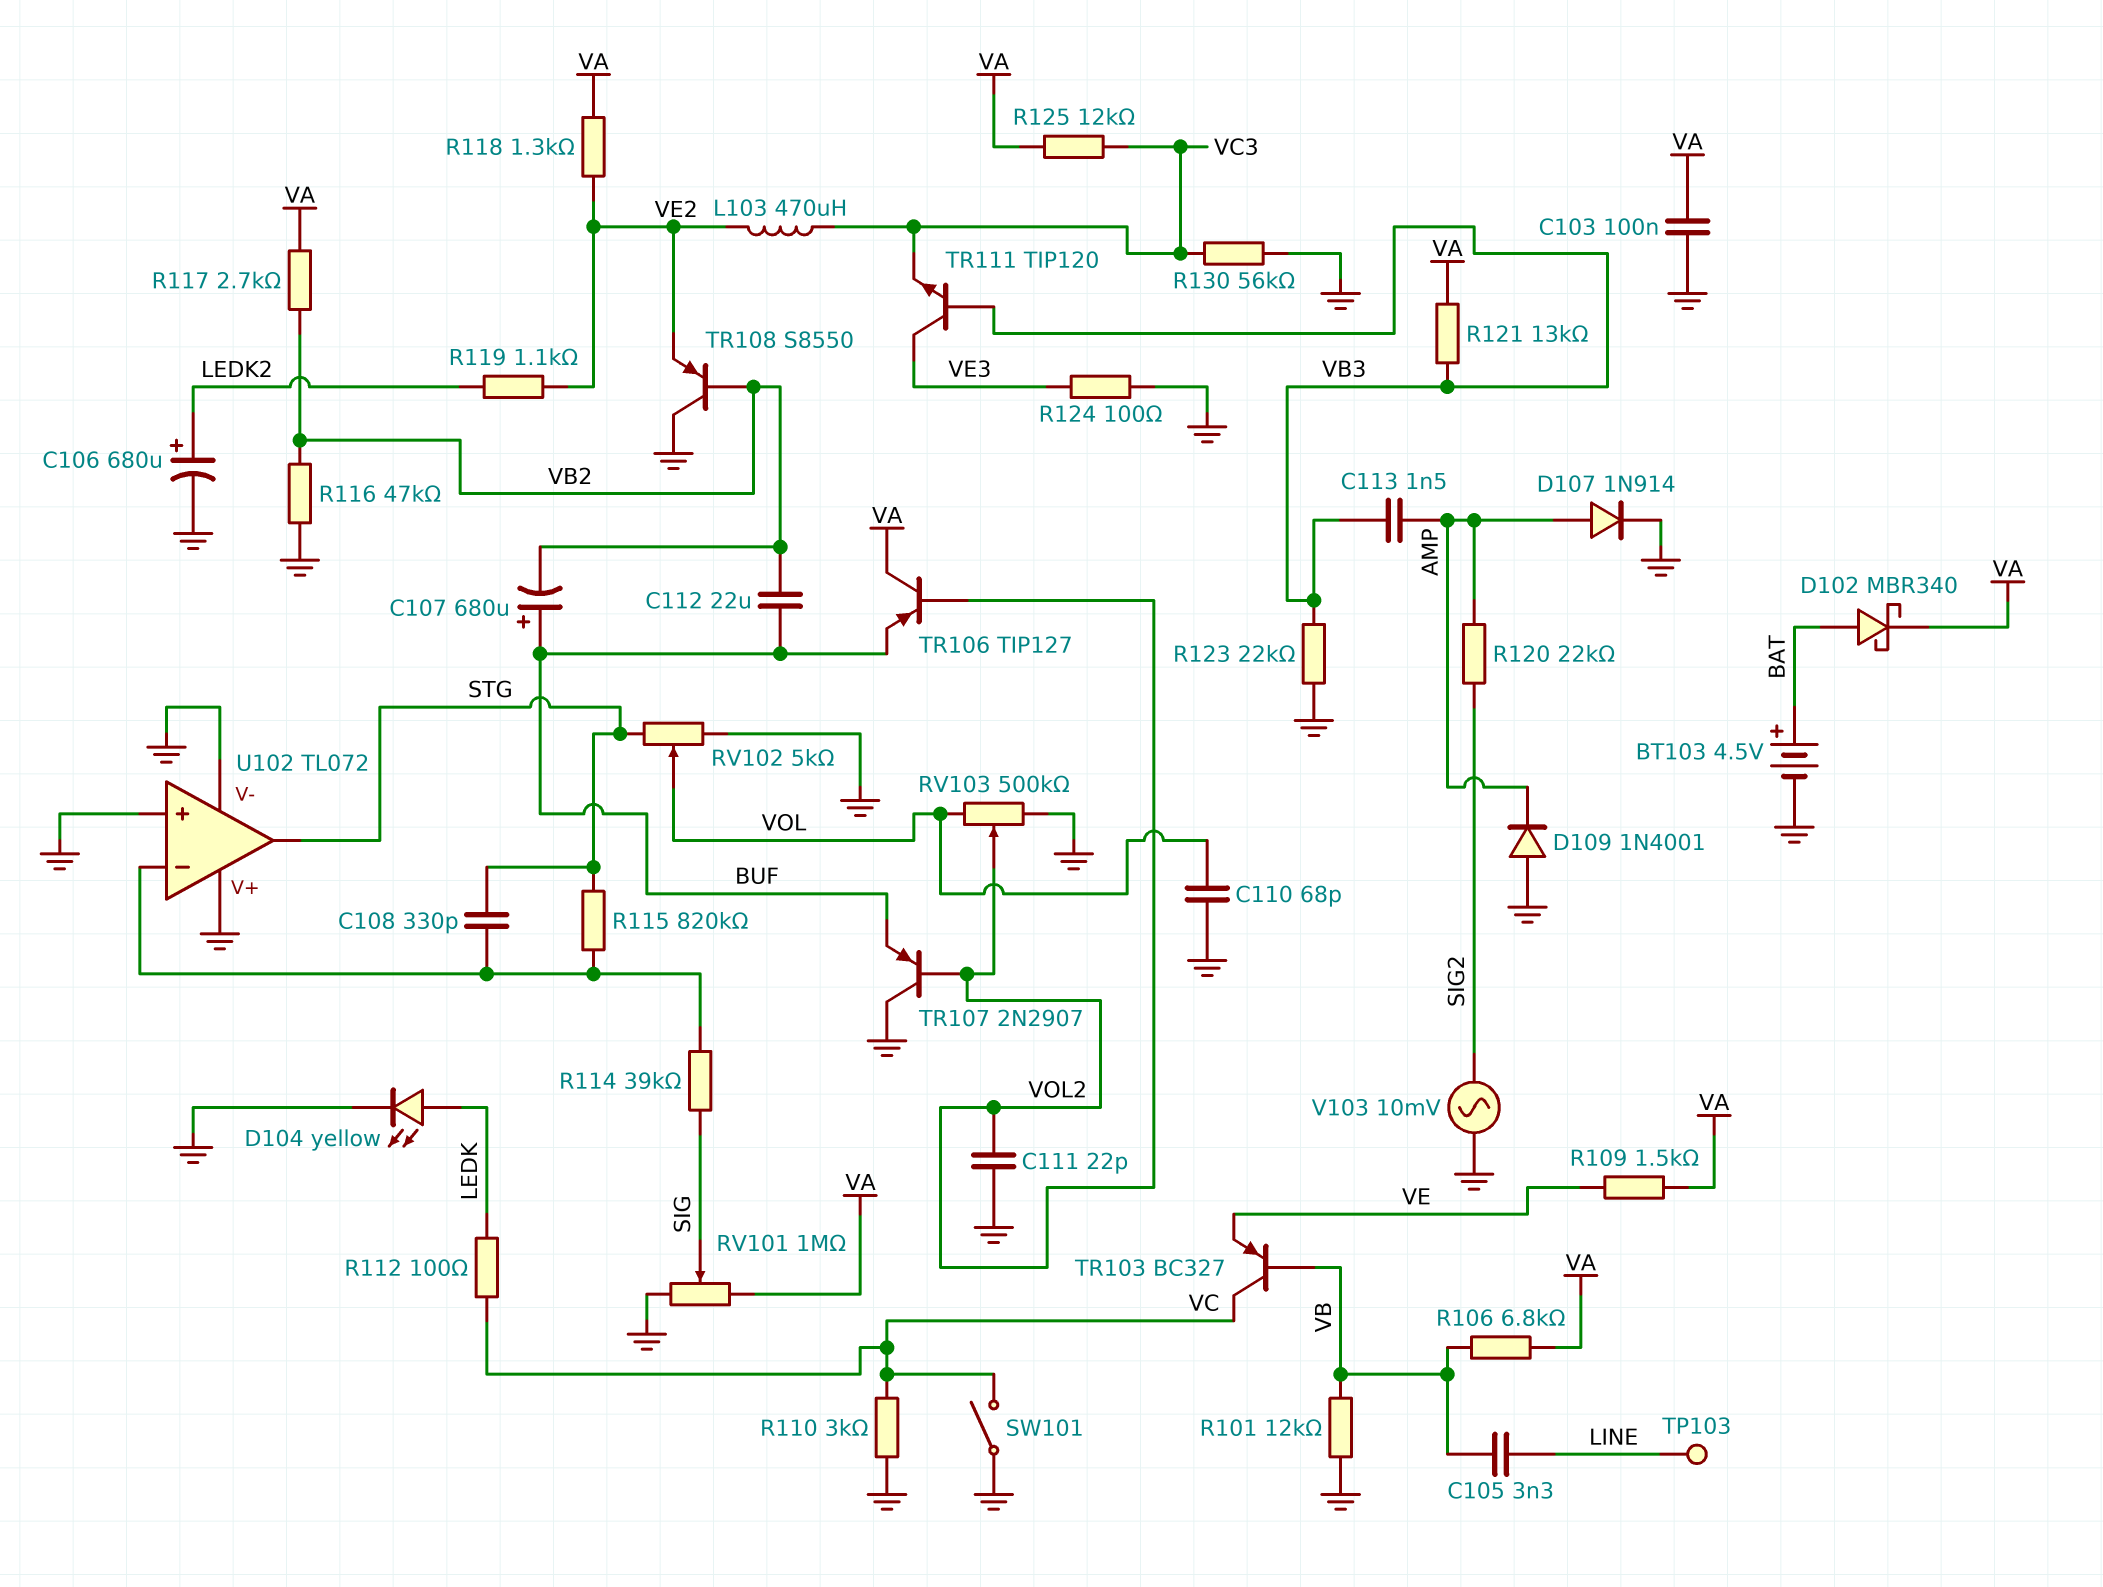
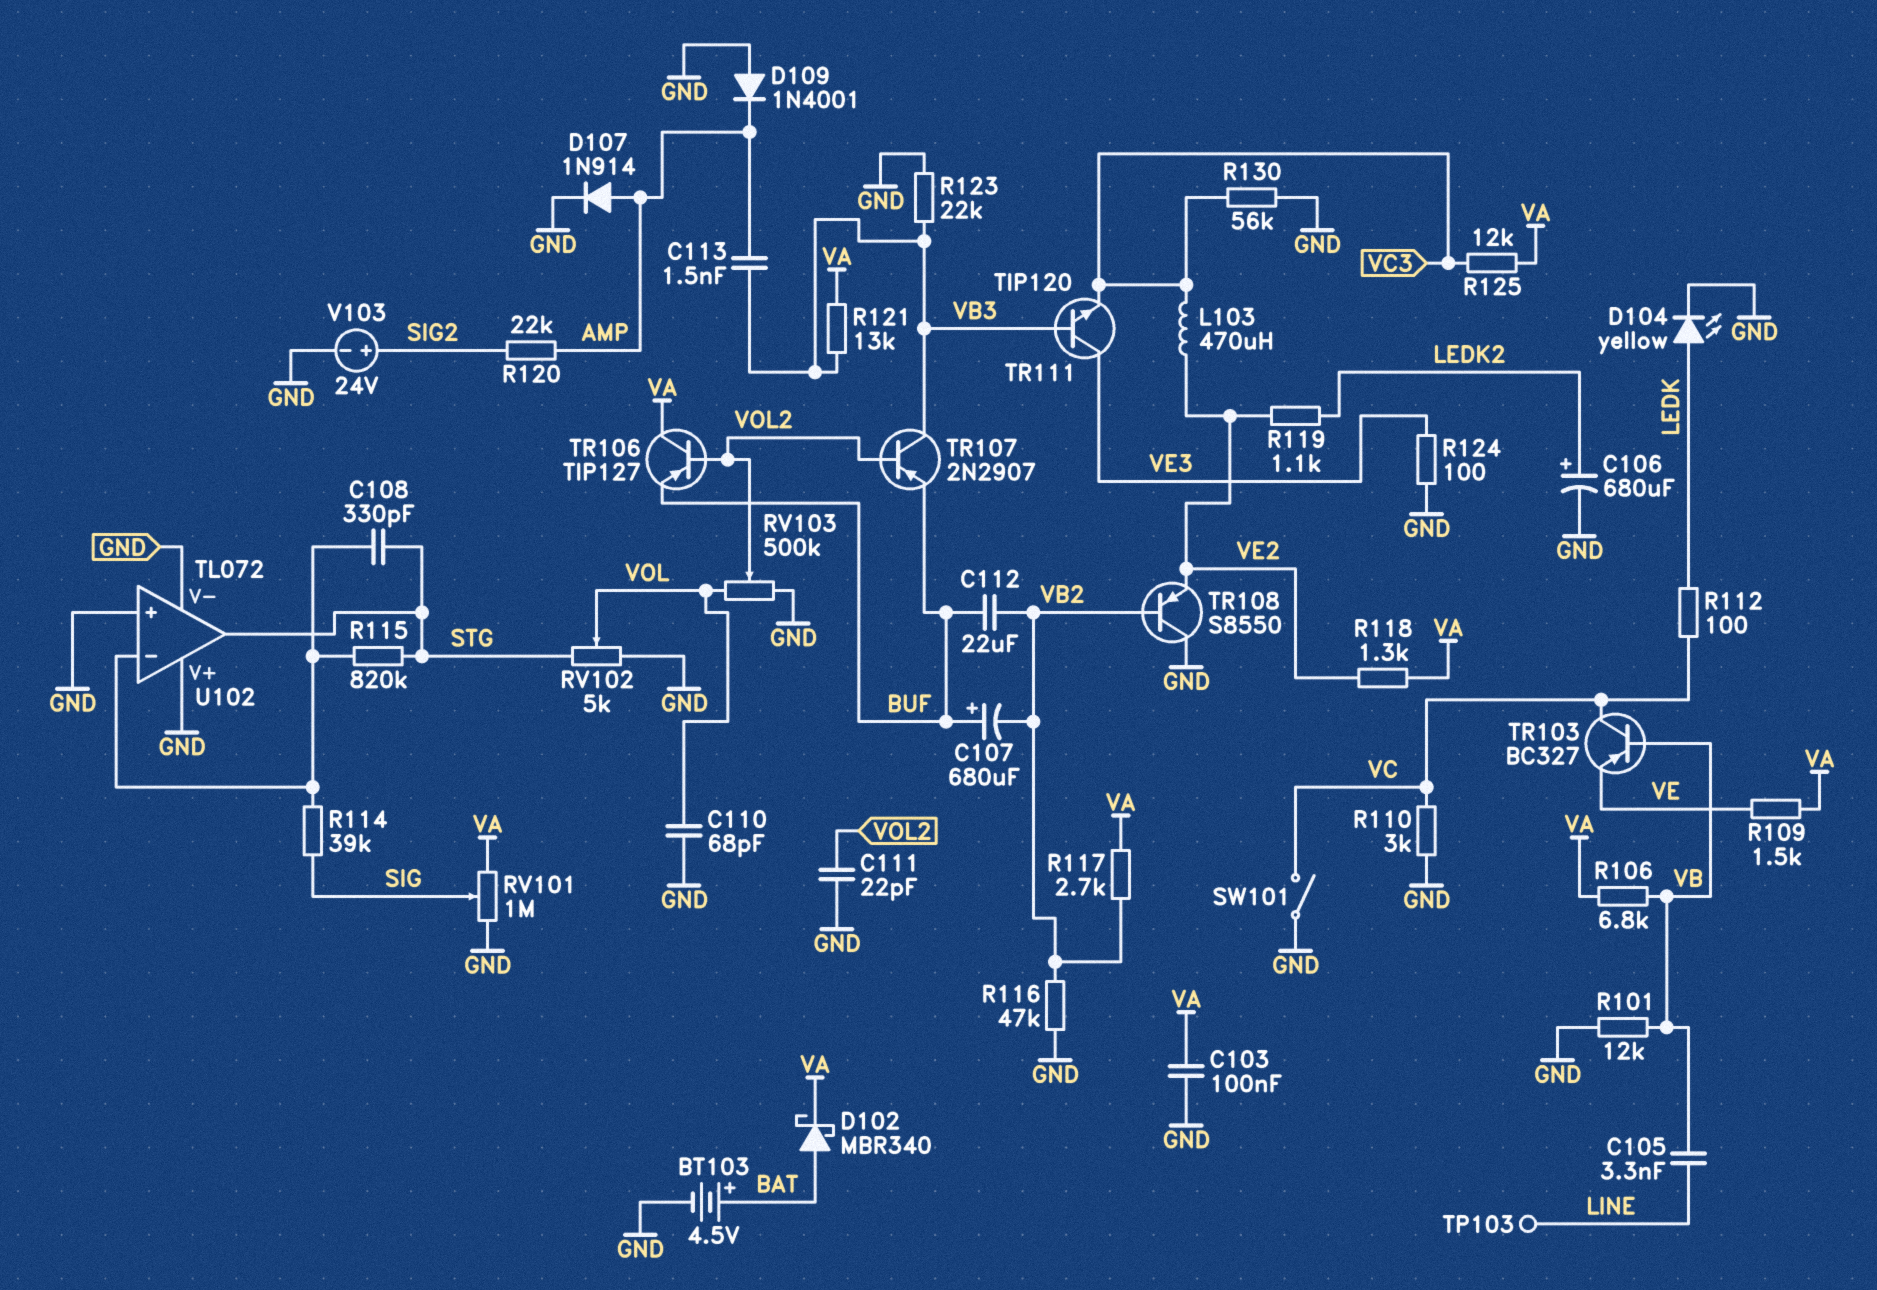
TR107: PNP 2N2907 (B VOL2, C GND, E BUF) -> PNP 2N2907 (B VOL2, C VB3, E BUF)
V103: AC 10mV (GND, SIG2) -> 24V (plus SIG2, minus GND)

